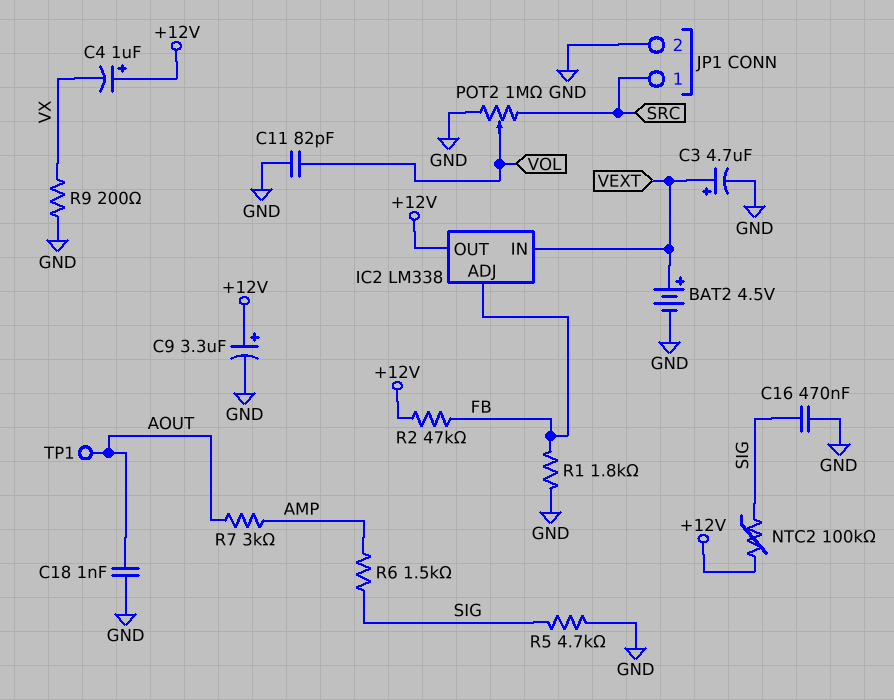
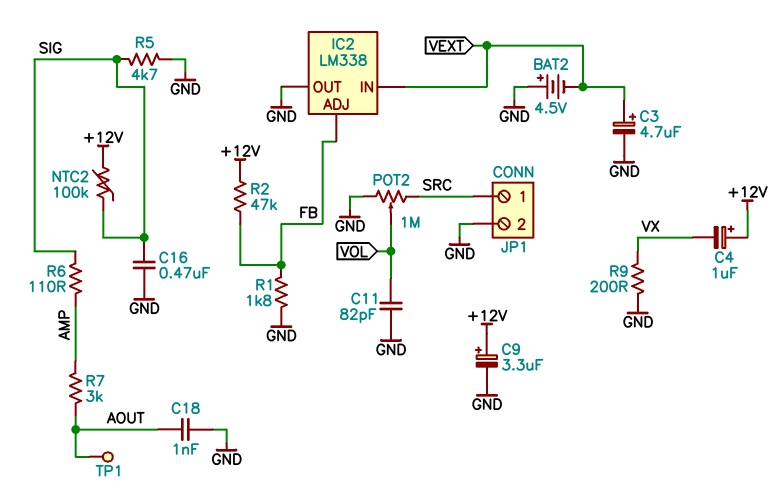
BAT2: 4.5V (plus VEXT, minus GND) -> 4.5V (plus GND, minus VEXT)
IC2 pin OUT: +12V -> GND
R6: 1.5k (AMP, SIG) -> 110 (AMP, SIG)

